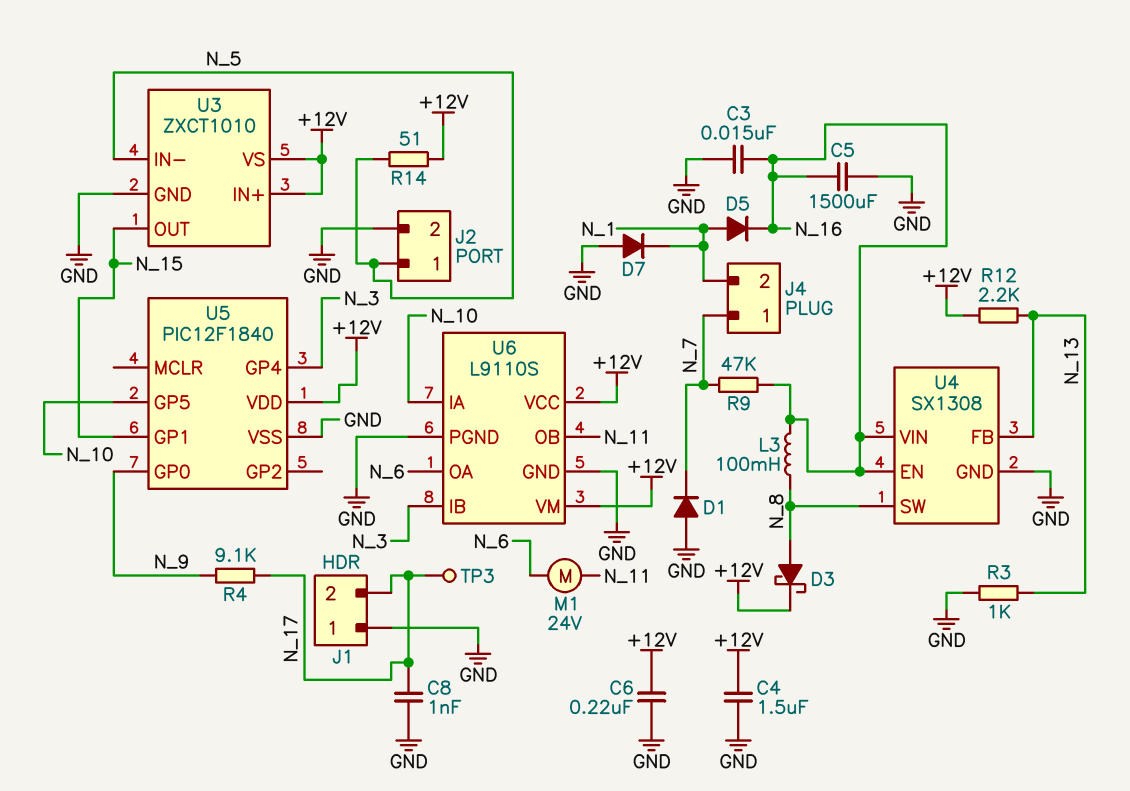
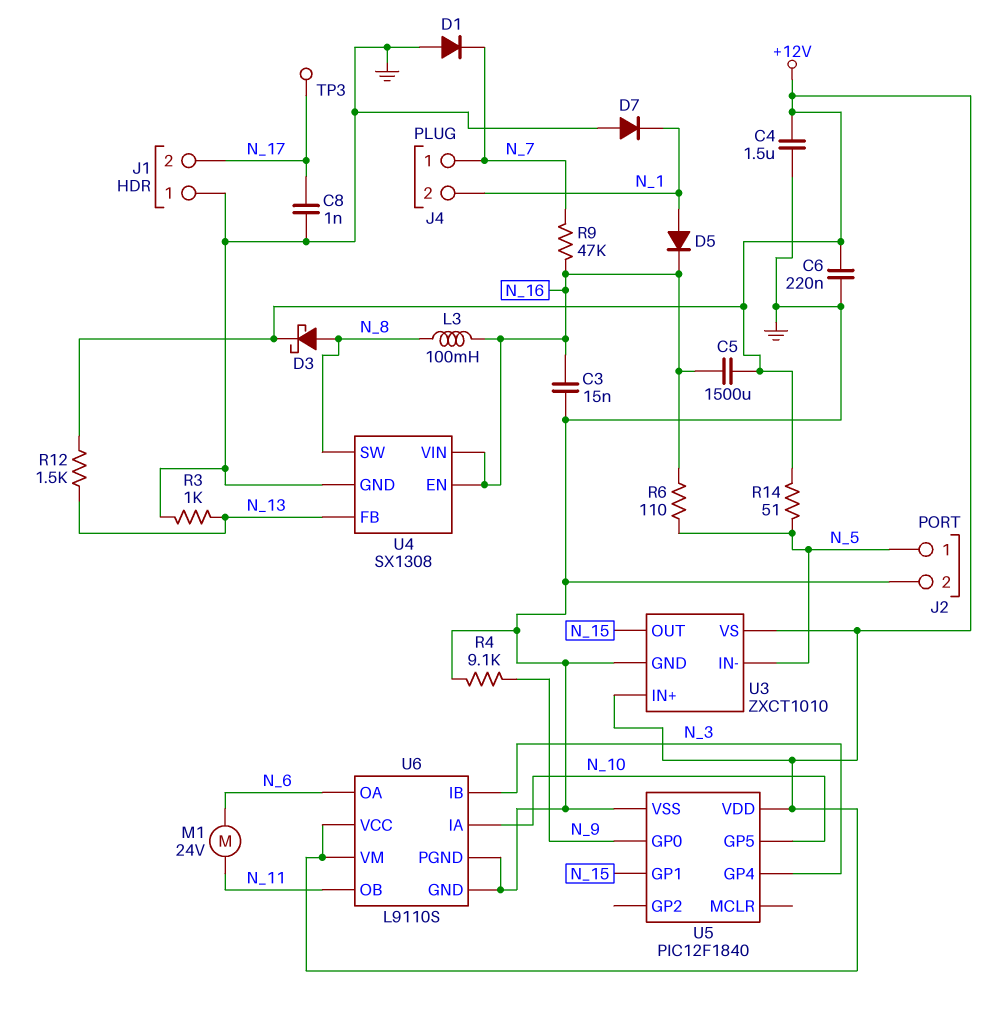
C5: 1500uF (GND, N_16) -> 1500uF (+12V, N_16)
R4: 9.1k (N_9, N_17) -> 9.1k (GND, N_9)
R6: none -> 110 (N_5, N_16)
R12: 2.2k (+12V, N_13) -> 1.5k (+12V, N_13)

